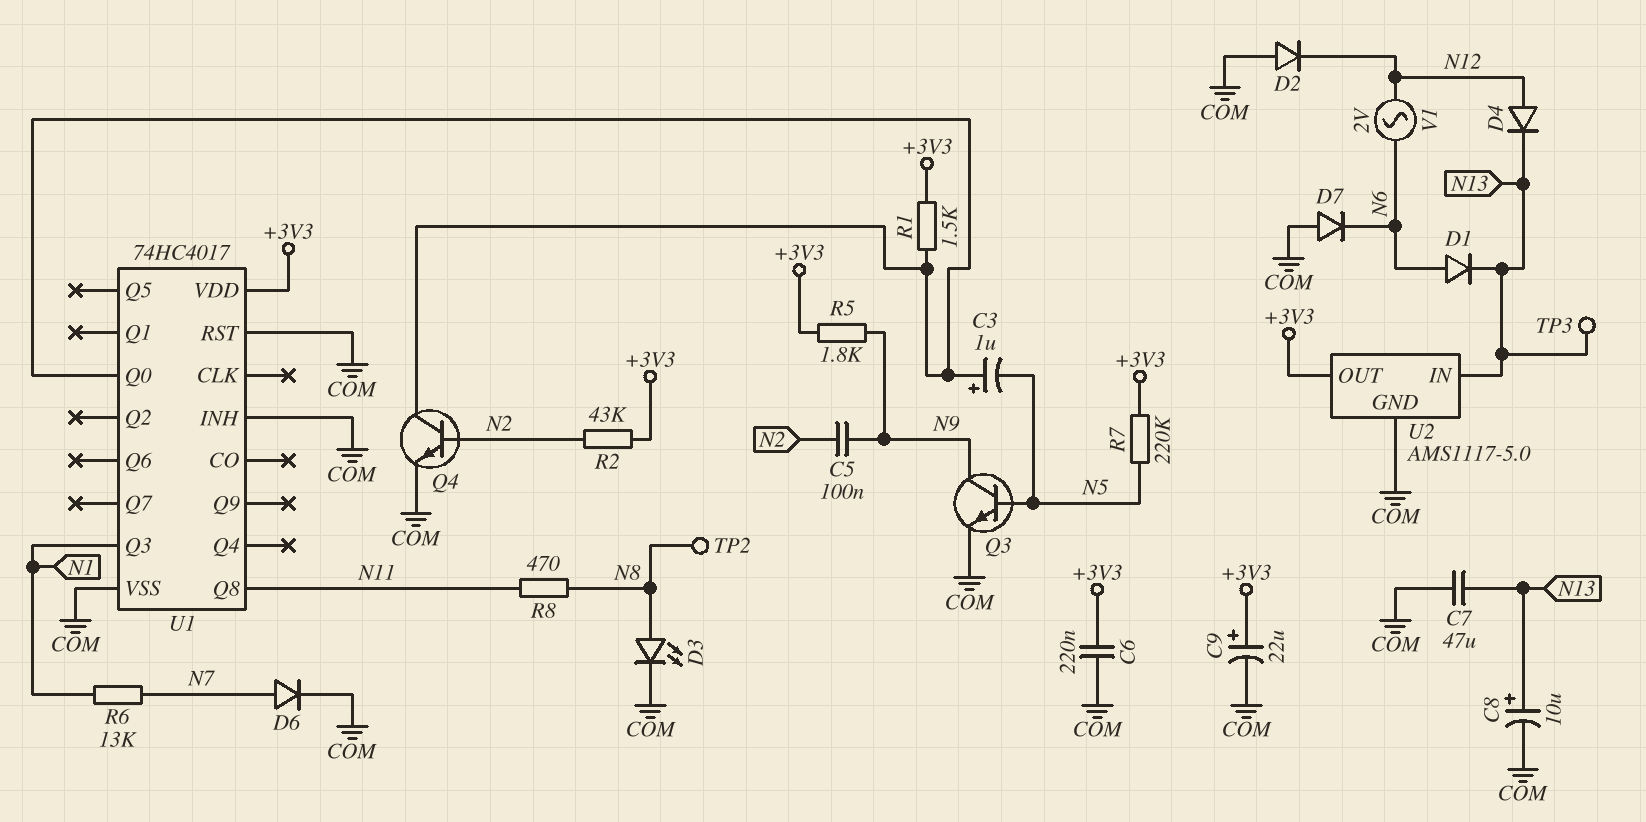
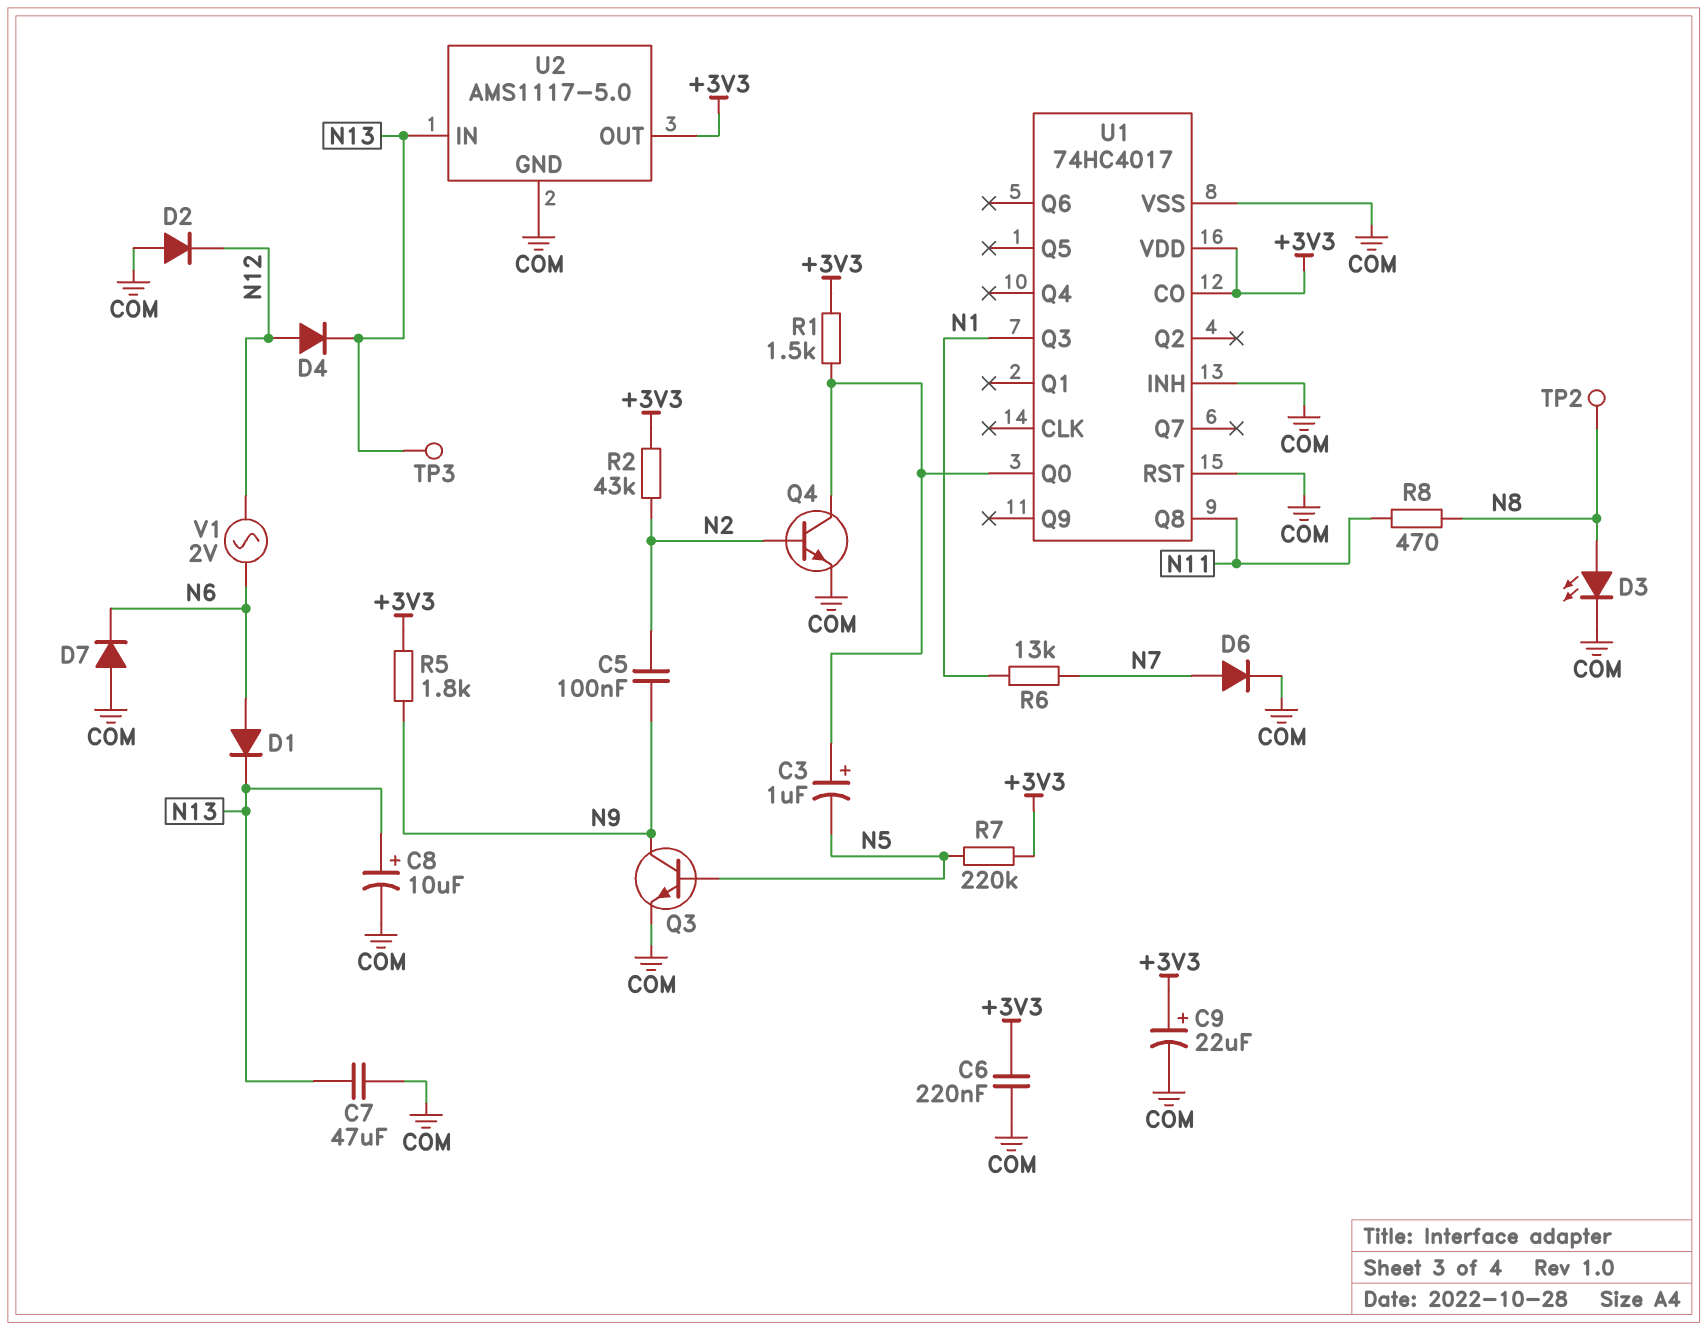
U1 pin CO: none -> +3V3

